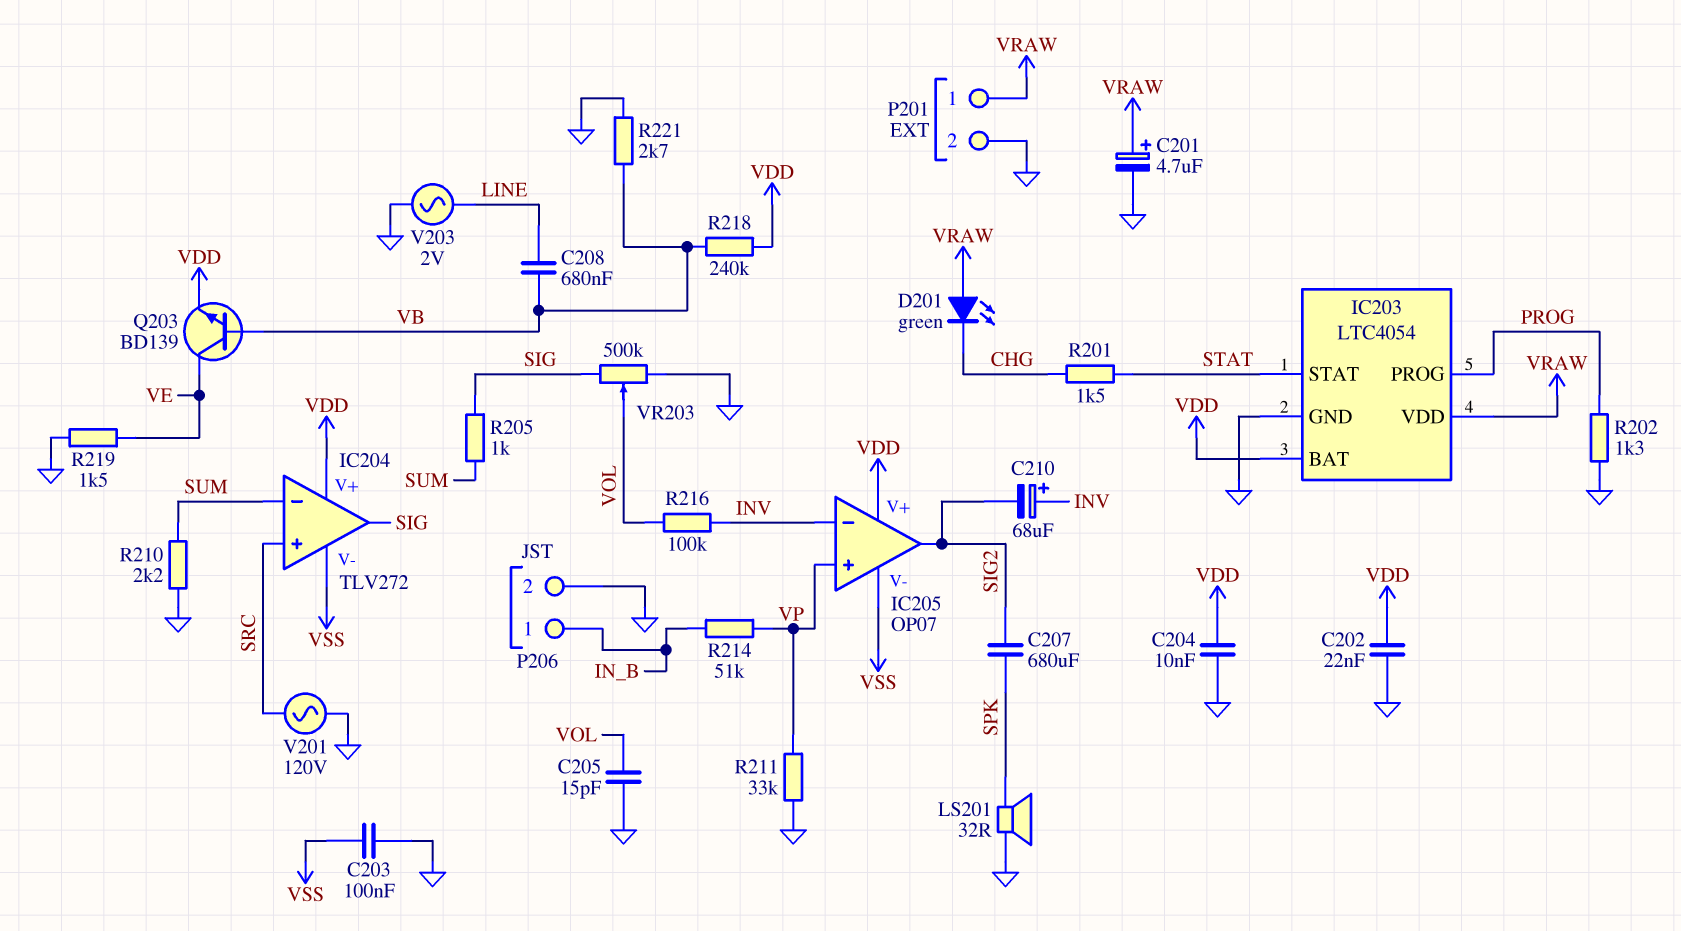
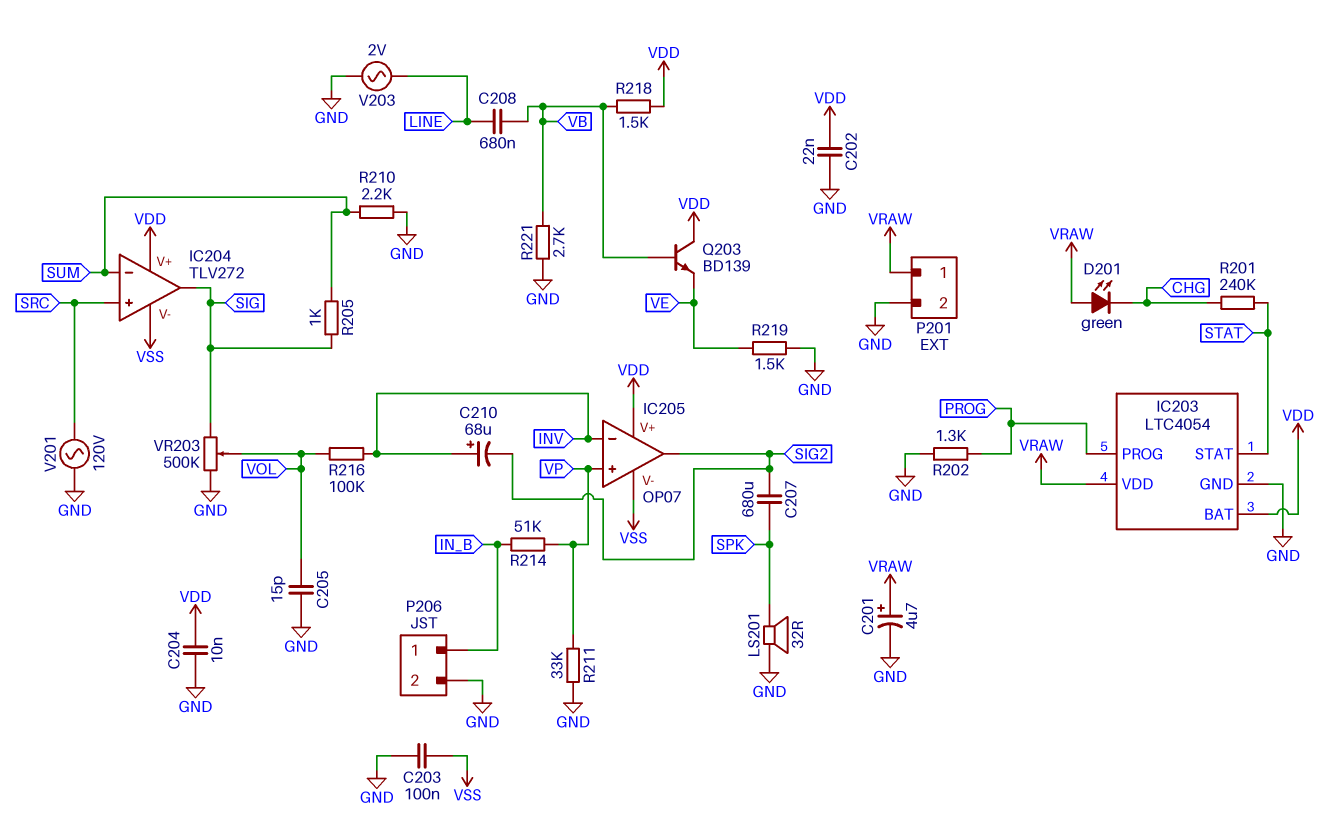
Q203: NPN BD139 (B VB, C VE, E VDD) -> NPN BD139 (B VB, C VDD, E VE)
R201: 1.5k (CHG, STAT) -> 240k (CHG, STAT)
R218: 240k (VB, VDD) -> 1.5k (VB, VDD)

